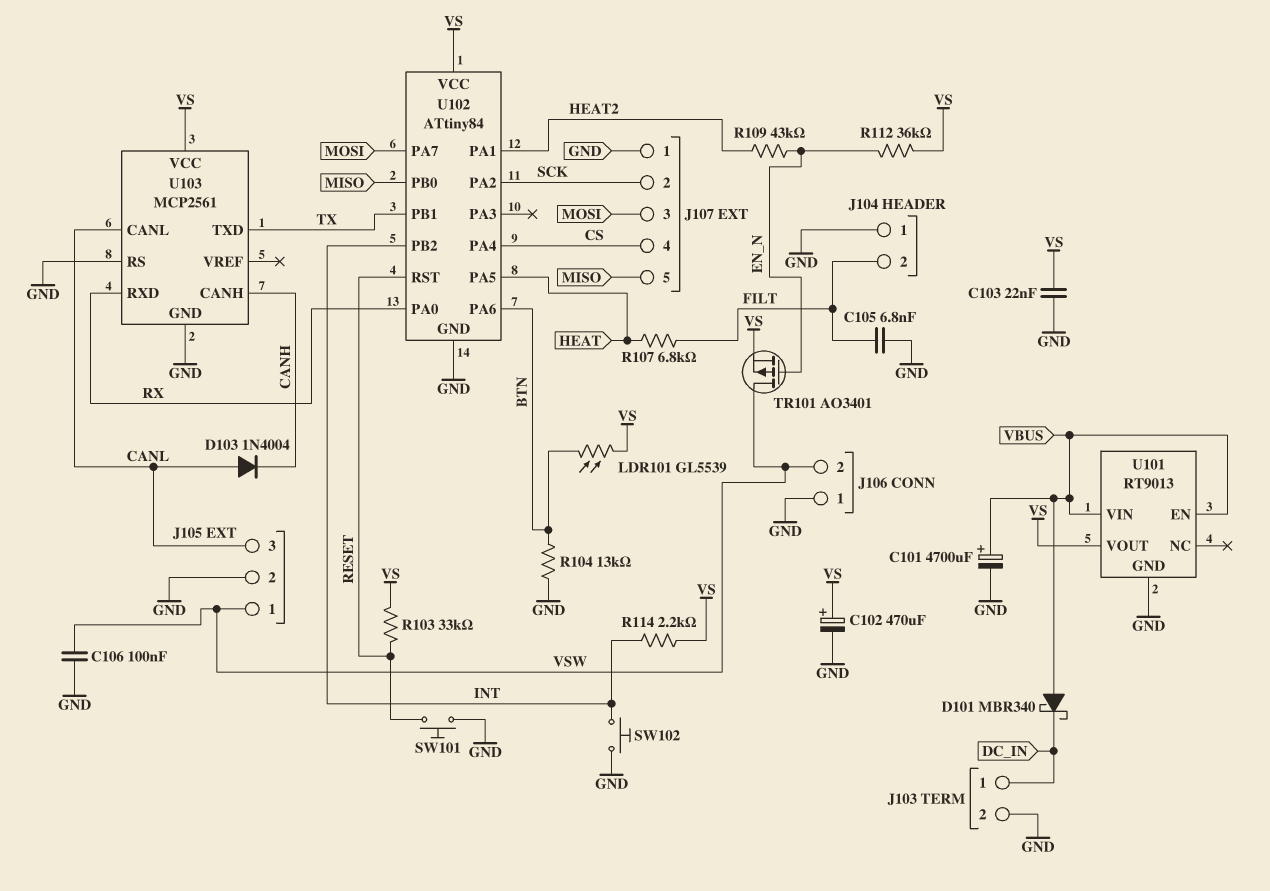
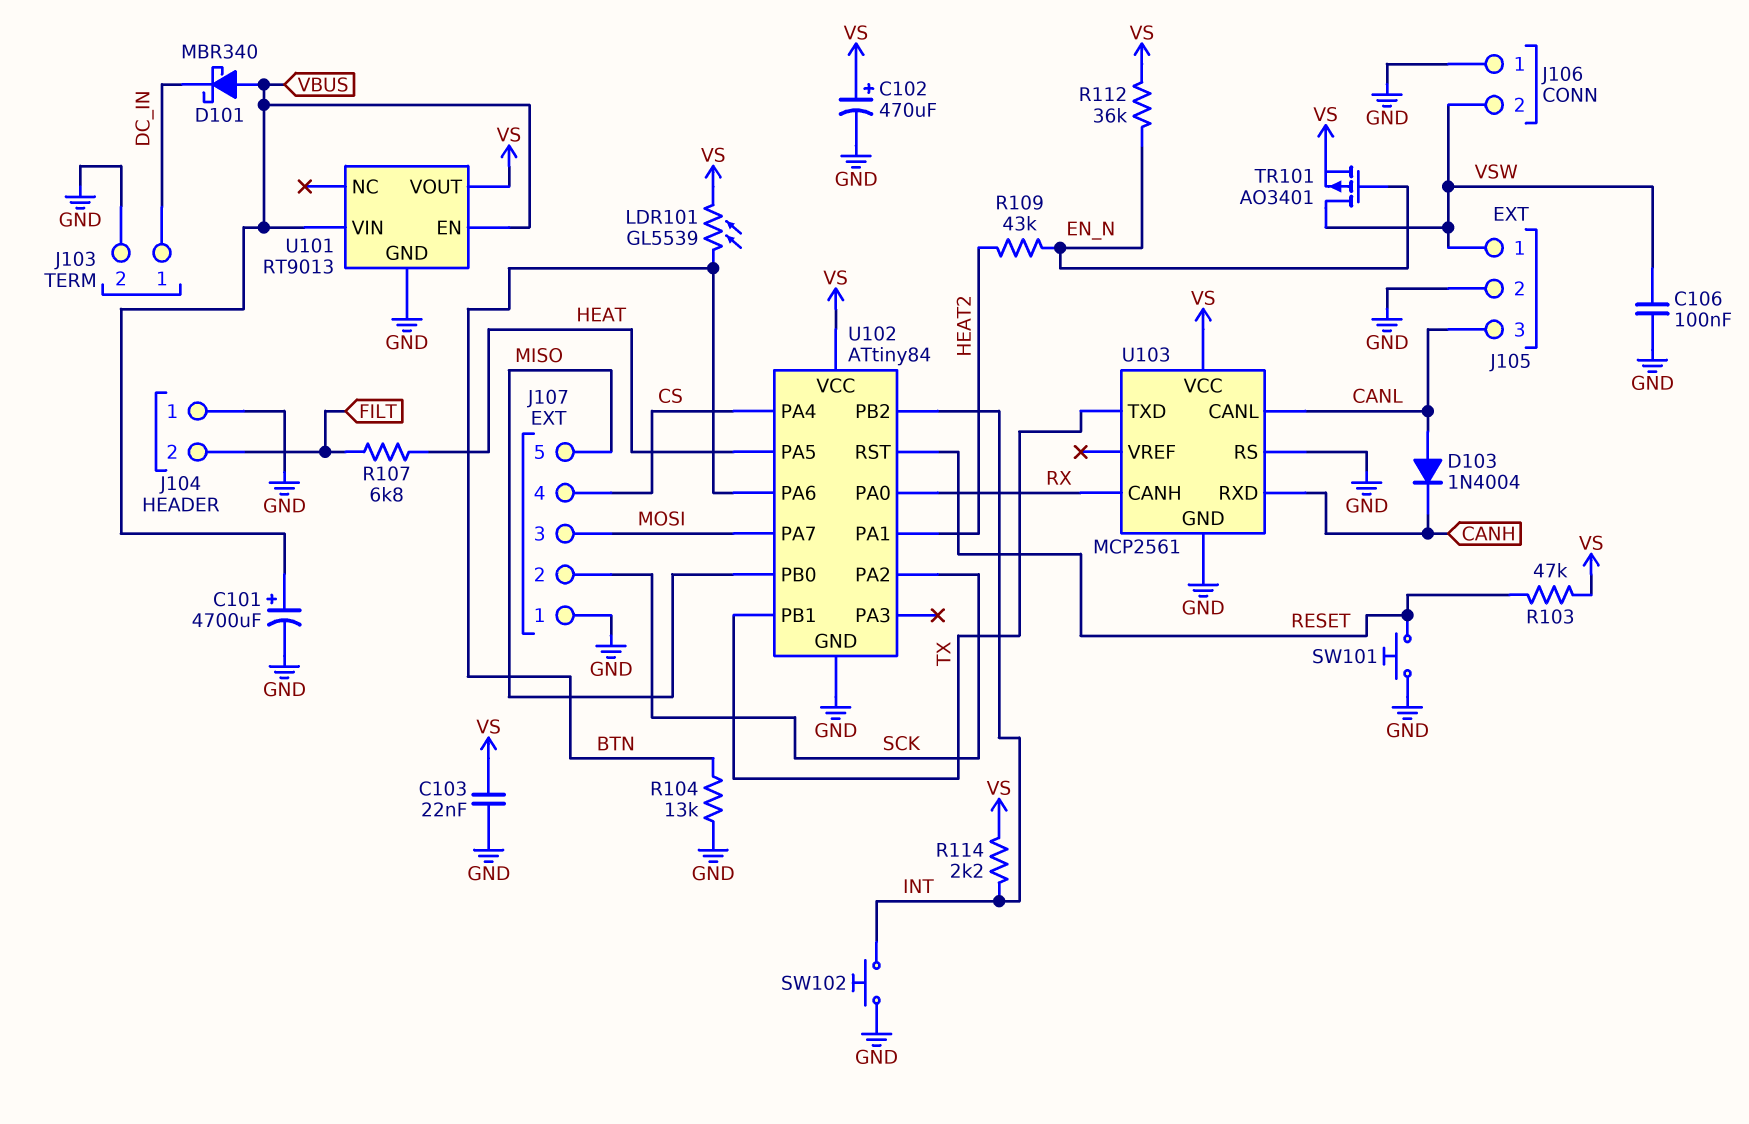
C105: 6.8nF (FILT, GND) -> none
R103: 33k (RESET, VS) -> 47k (RESET, VS)
U103 pin CANH: CANH -> RX
U103 pin RXD: RX -> CANH

